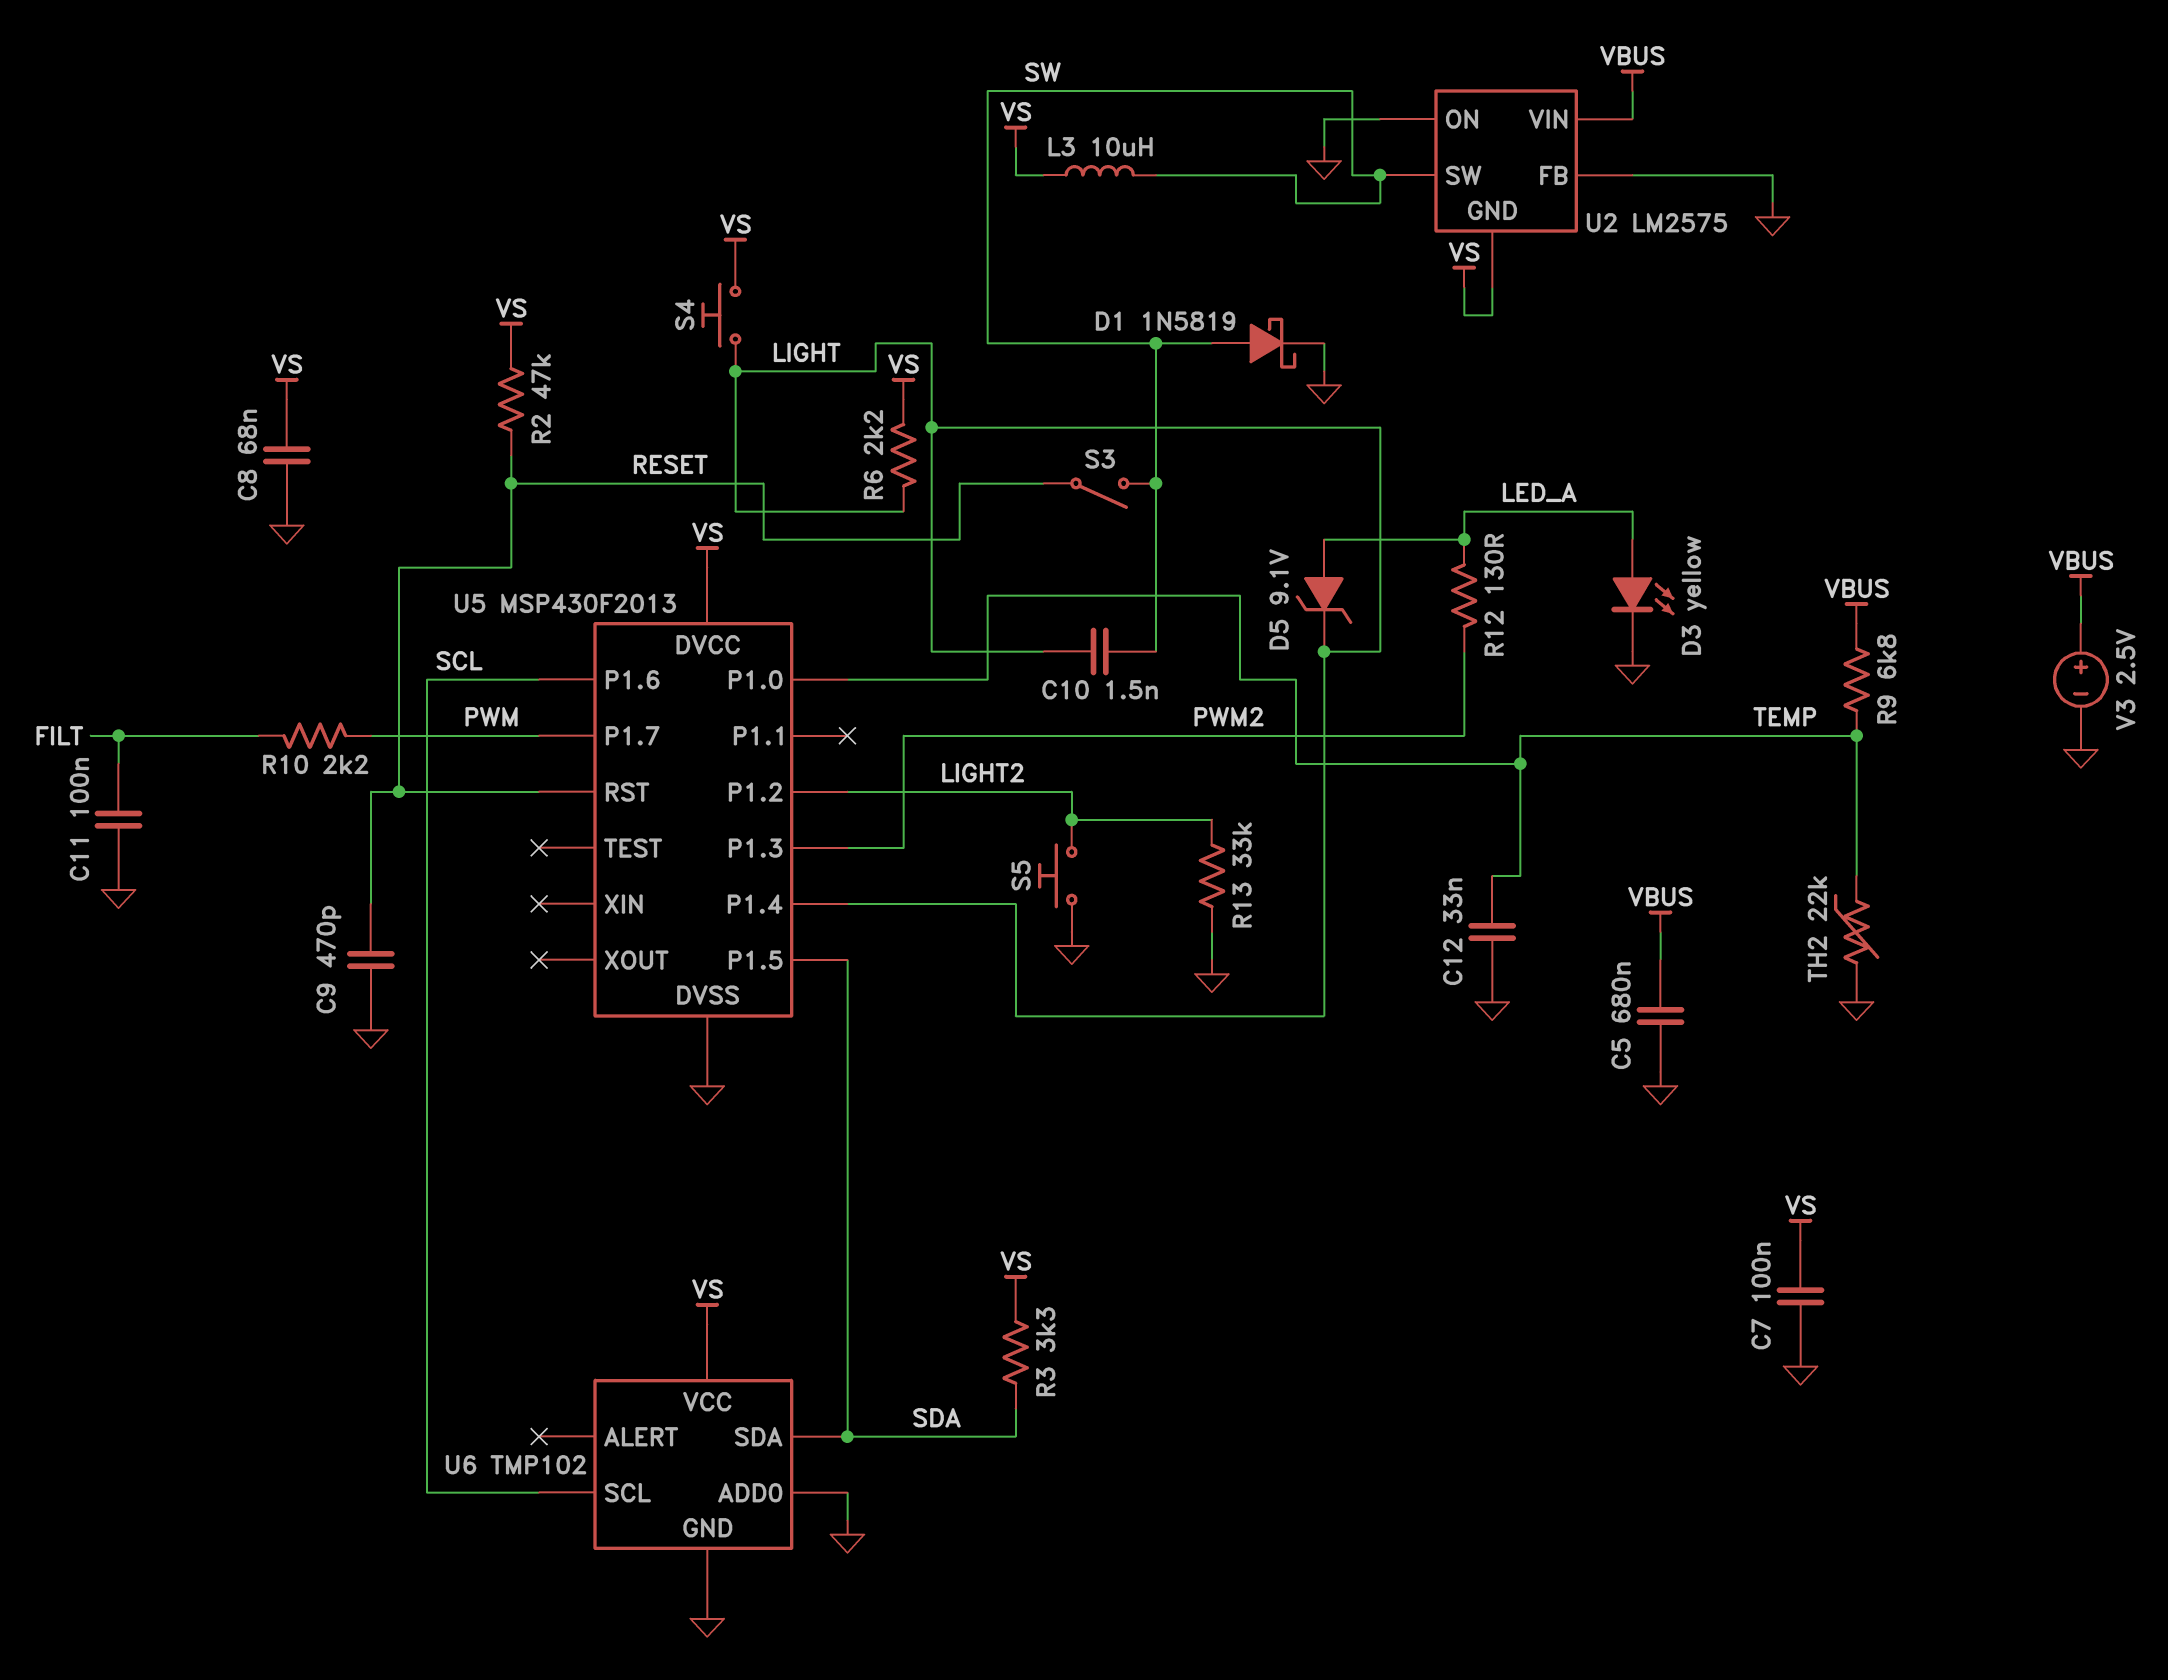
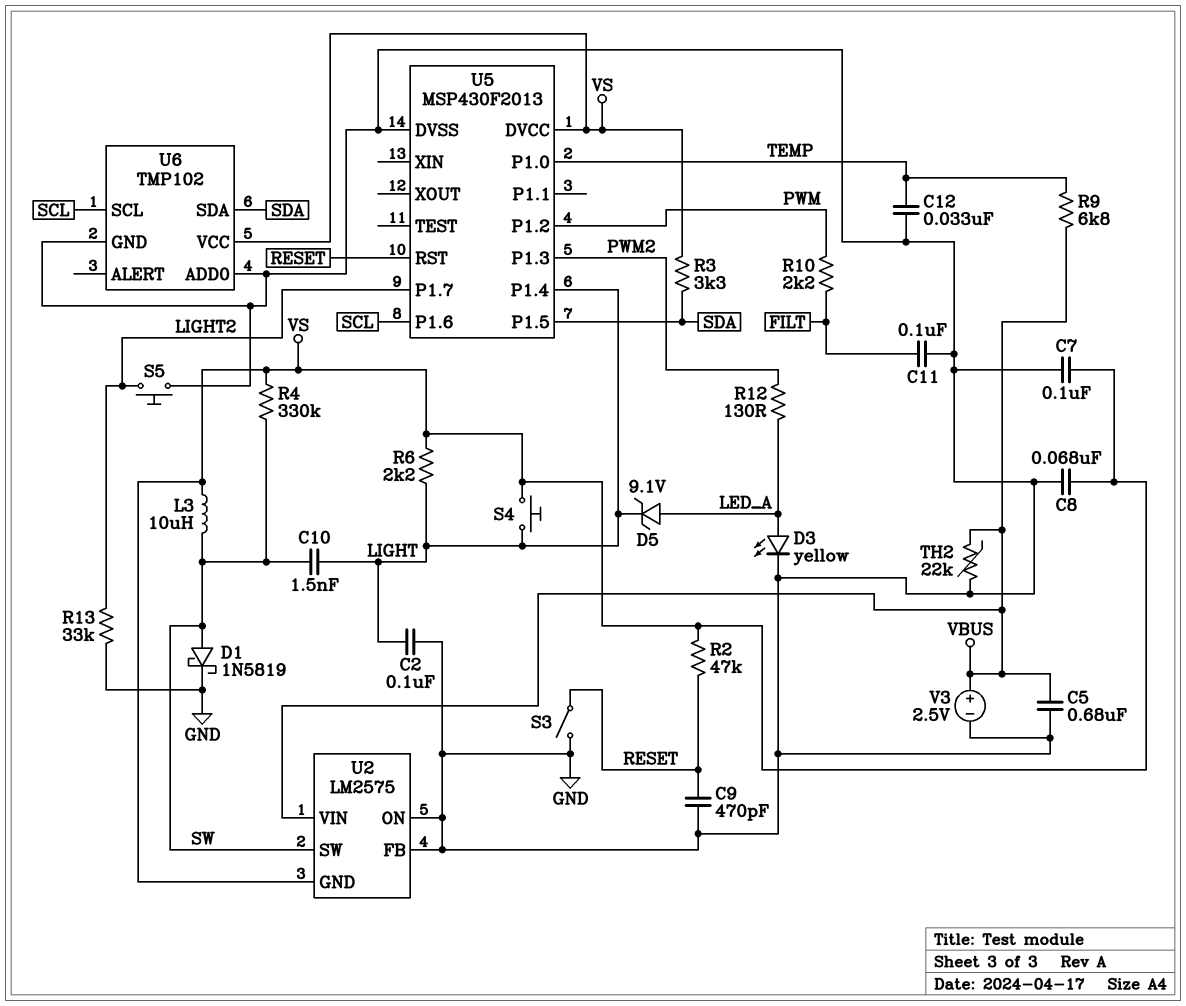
C2: none -> 100nF (GND, LIGHT)
R4: none -> 330k (SW, VS)
S3: switch (RESET, SW) -> switch (GND, RESET)
TH2: 22k (GND, TEMP) -> 22k (GND, VBUS)
U5 pin P1.2: LIGHT2 -> PWM
U5 pin P1.7: PWM -> LIGHT2

